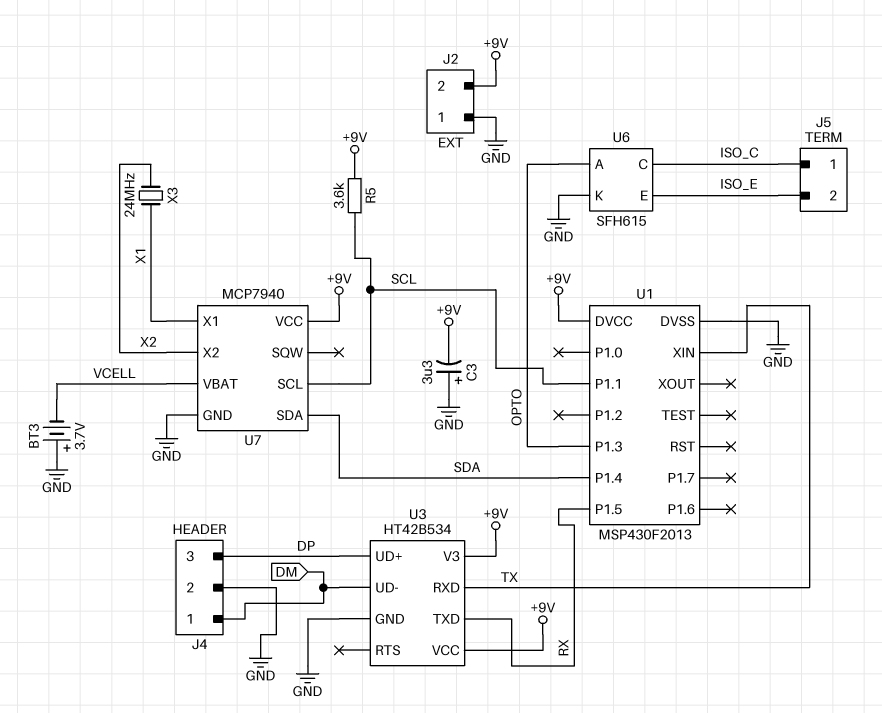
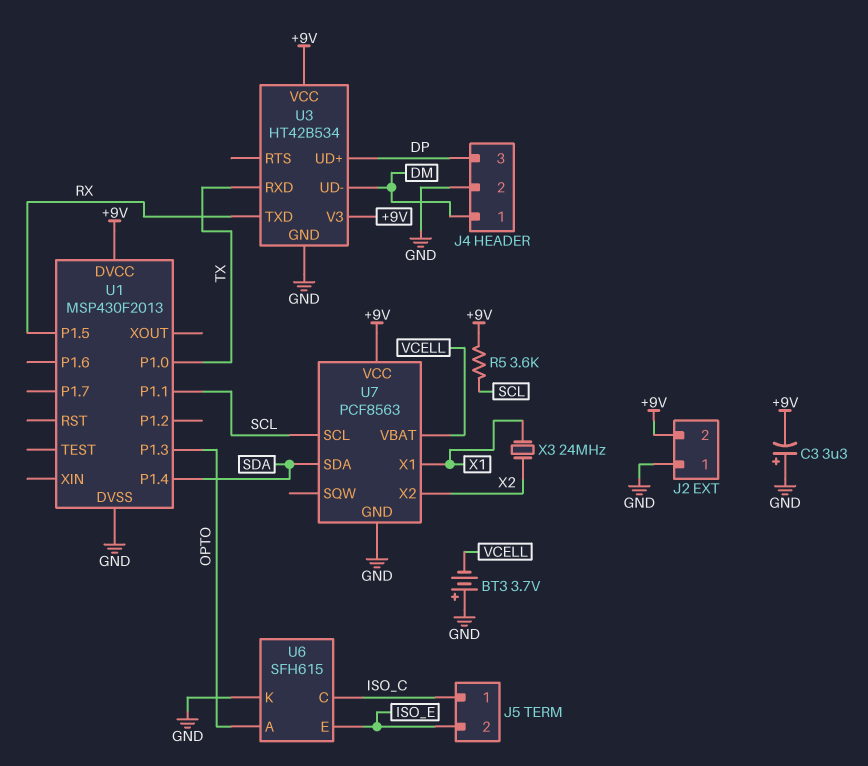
U1 pin P1.0: none -> TX
U1 pin XIN: TX -> none
U7: MCP7940 -> PCF8563

